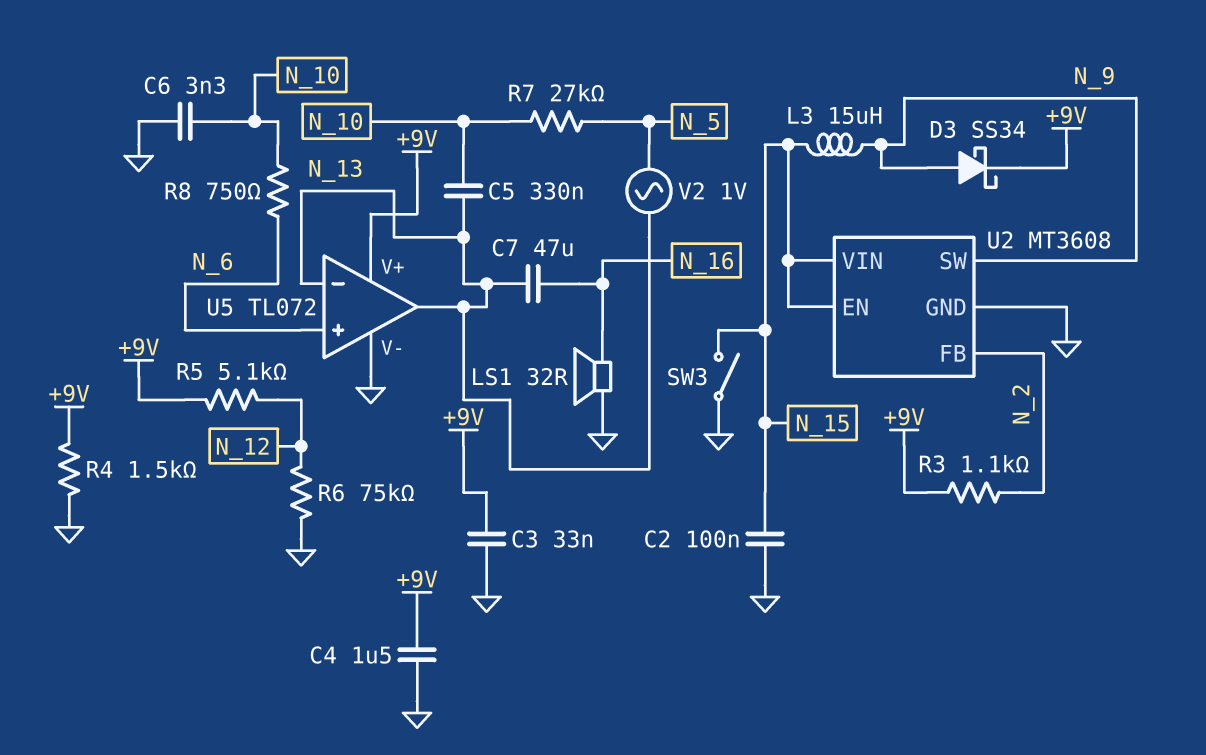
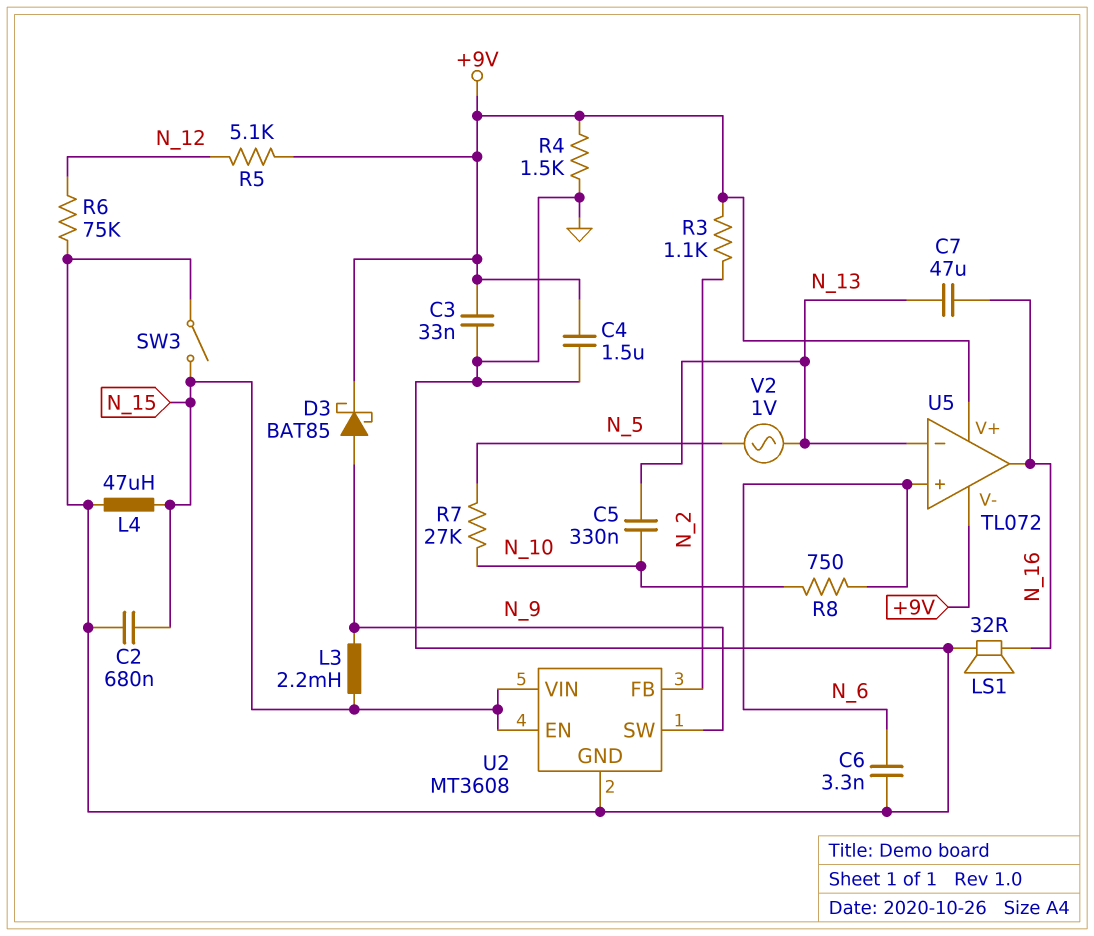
C2: 100nF (GND, N_15) -> 680nF (GND, N_15)
C6: 3.3nF (GND, N_10) -> 3.3nF (GND, N_6)
D3: schottky SS34 (A N_9, K +9V) -> schottky BAT85 (A N_9, K +9V)
L3: 15uH (N_9, N_15) -> 2.2mH (N_9, N_15)
L4: none -> 47uH (GND, N_15)
U5 pin V-: GND -> +9V
U5 pin out: N_13 -> N_16

